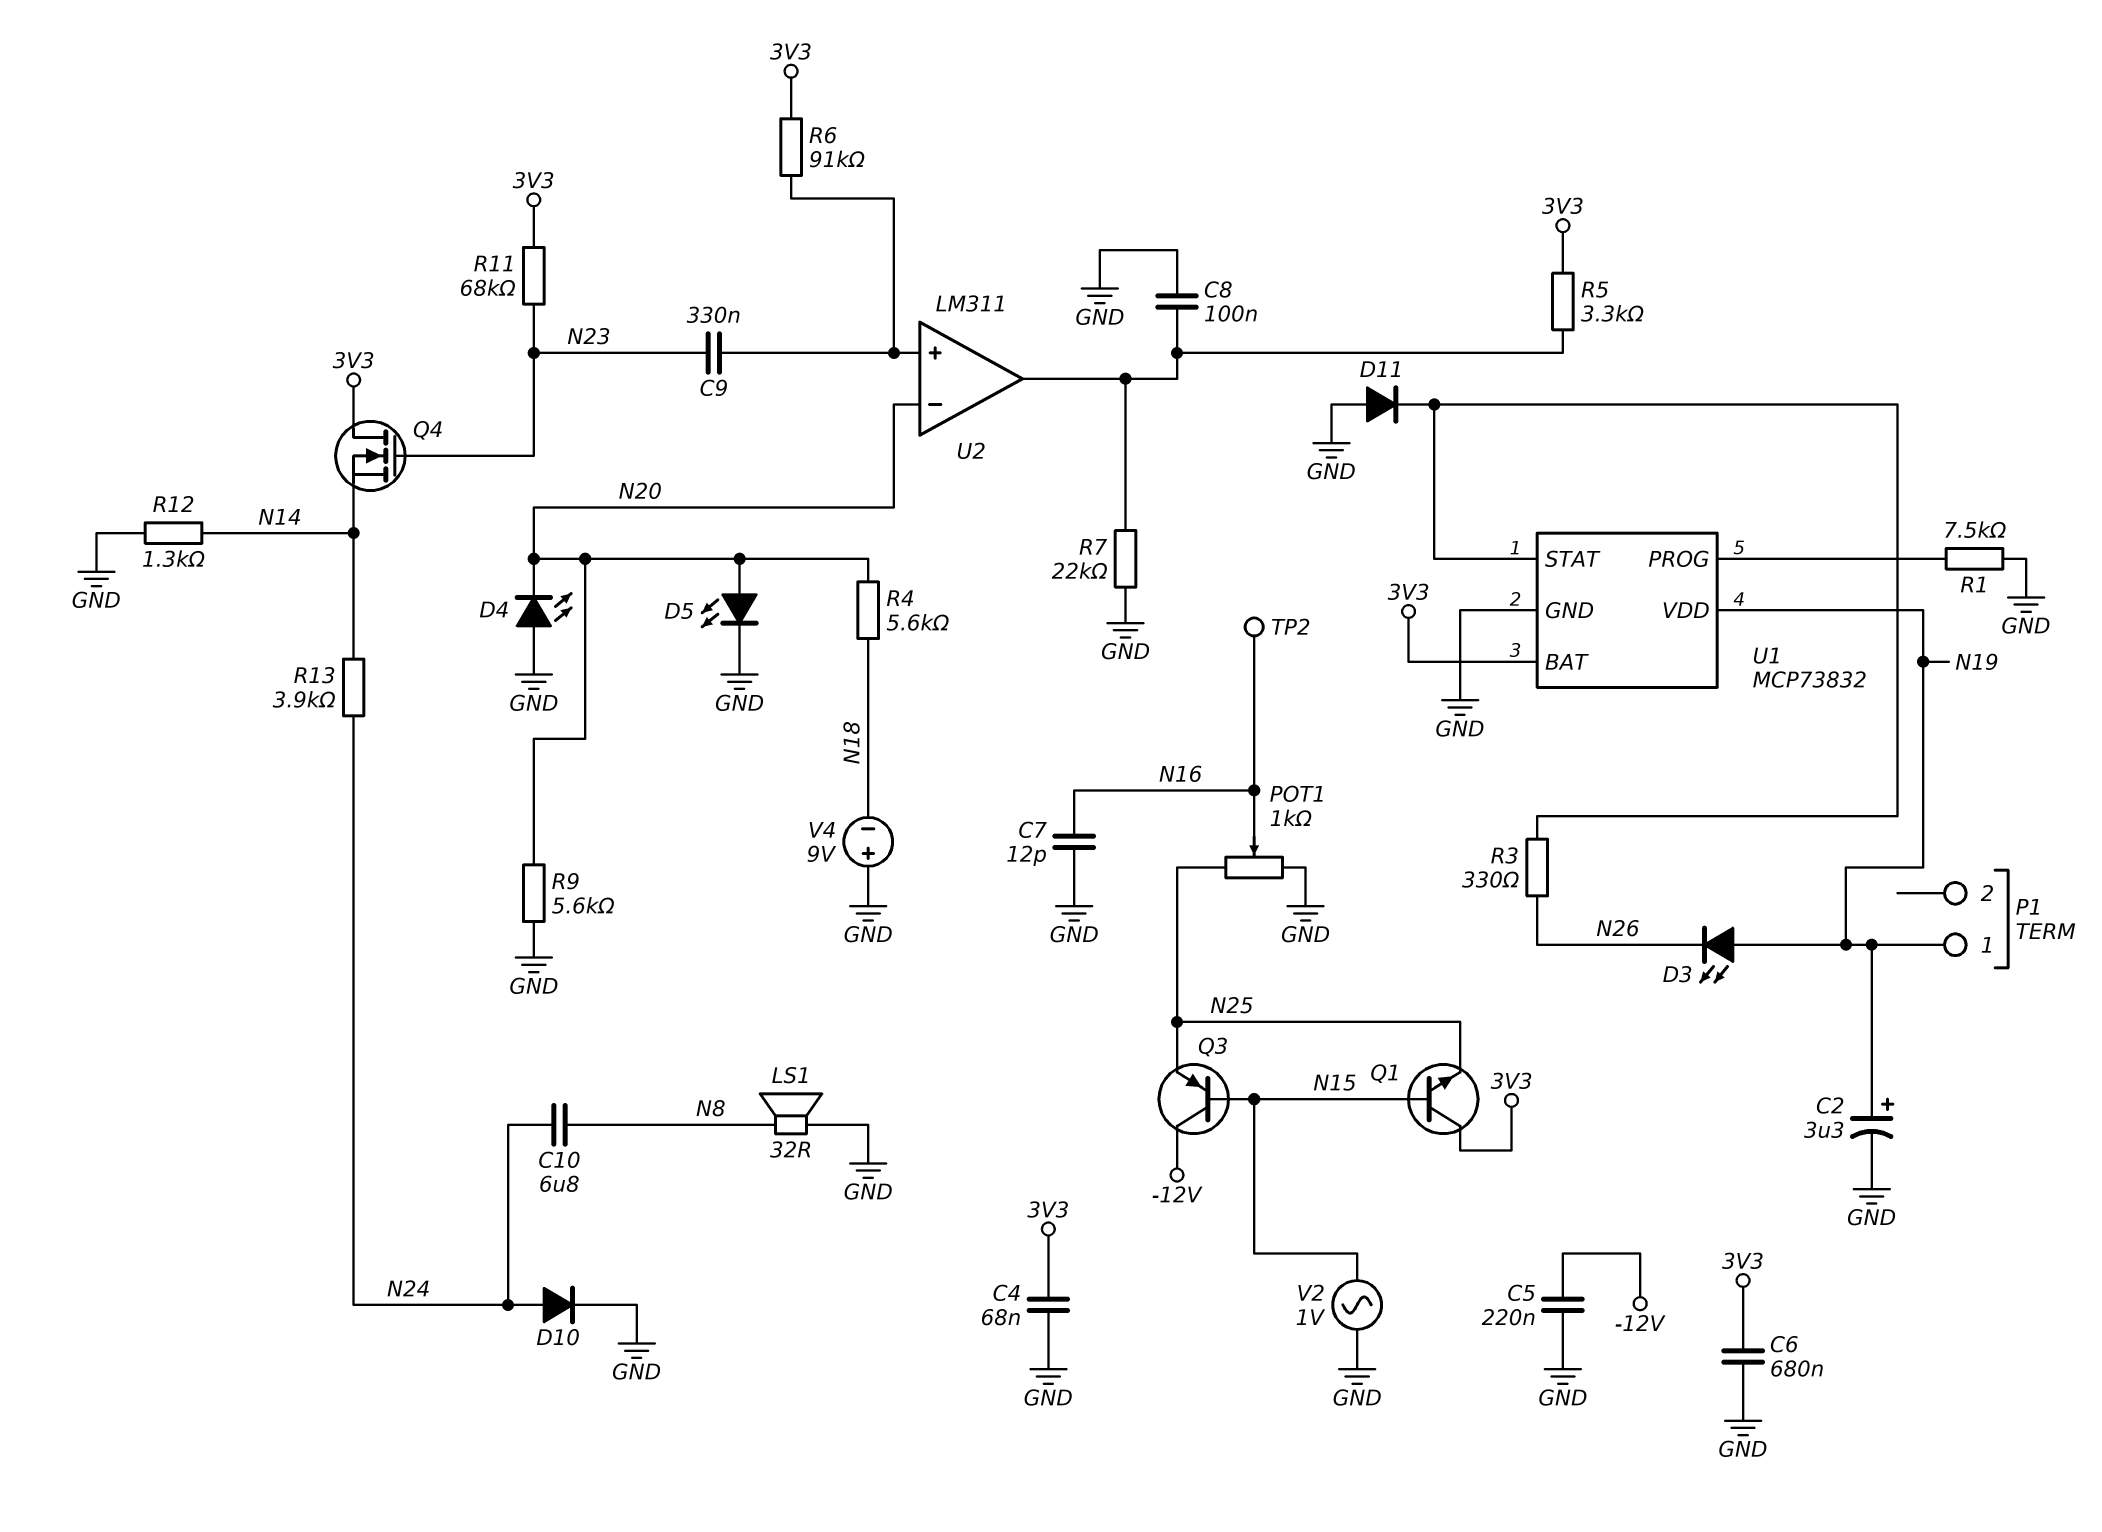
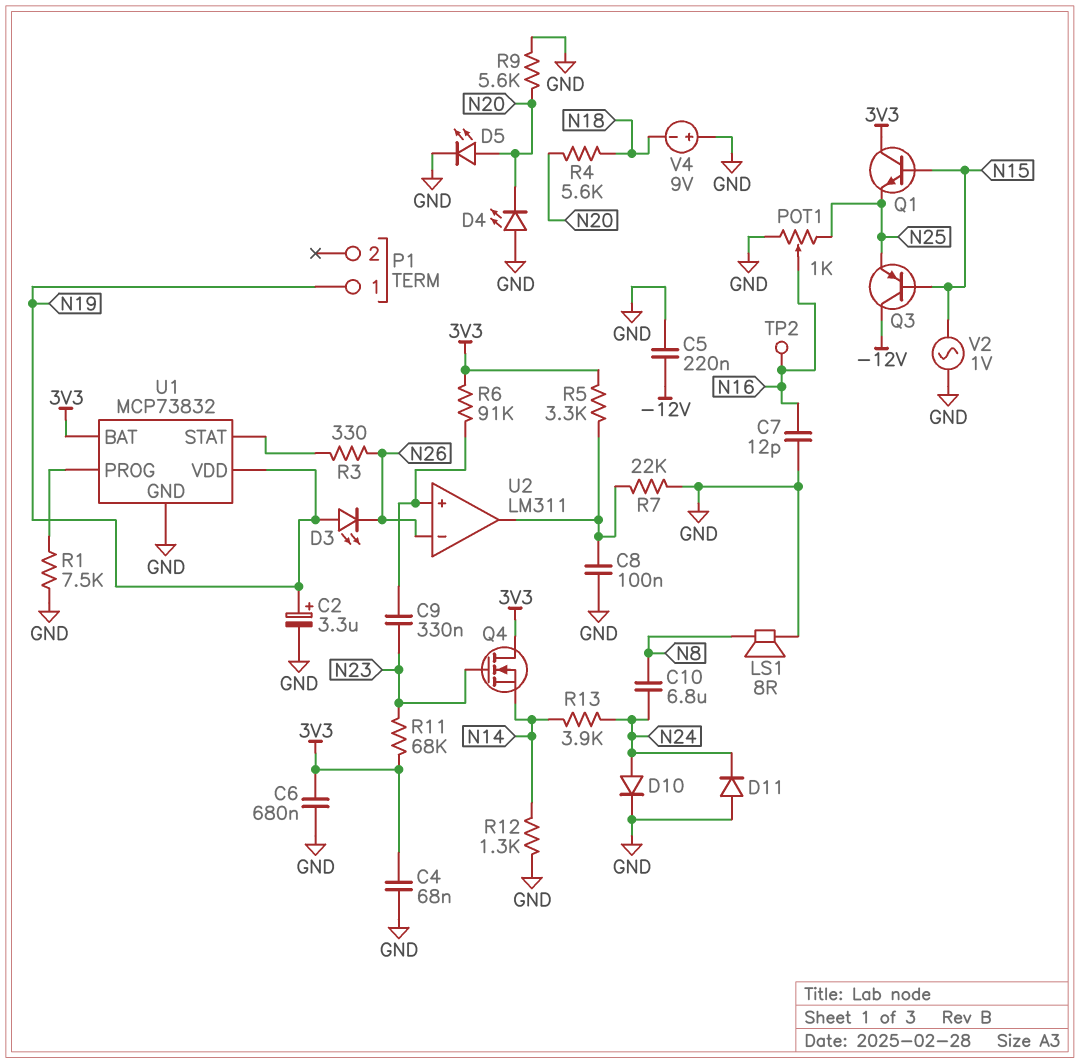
D11: diode (A GND, K U1/STAT) -> diode (A GND, K N24)
LS1: speaker 32R (GND, N8) -> speaker 8R (GND, N8)
U2 pin in-: N20 -> N26

